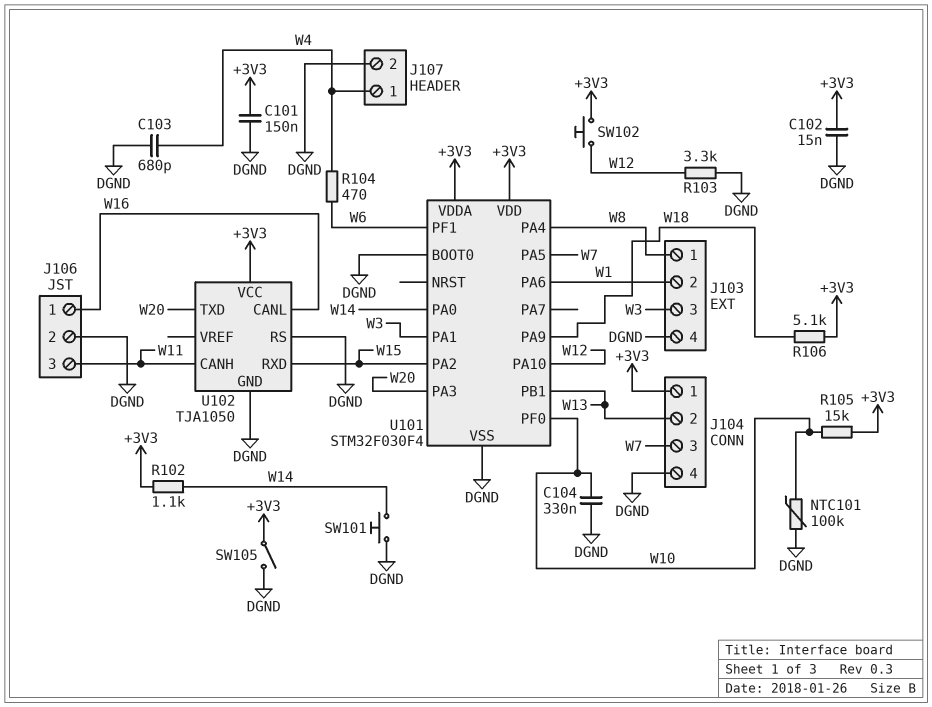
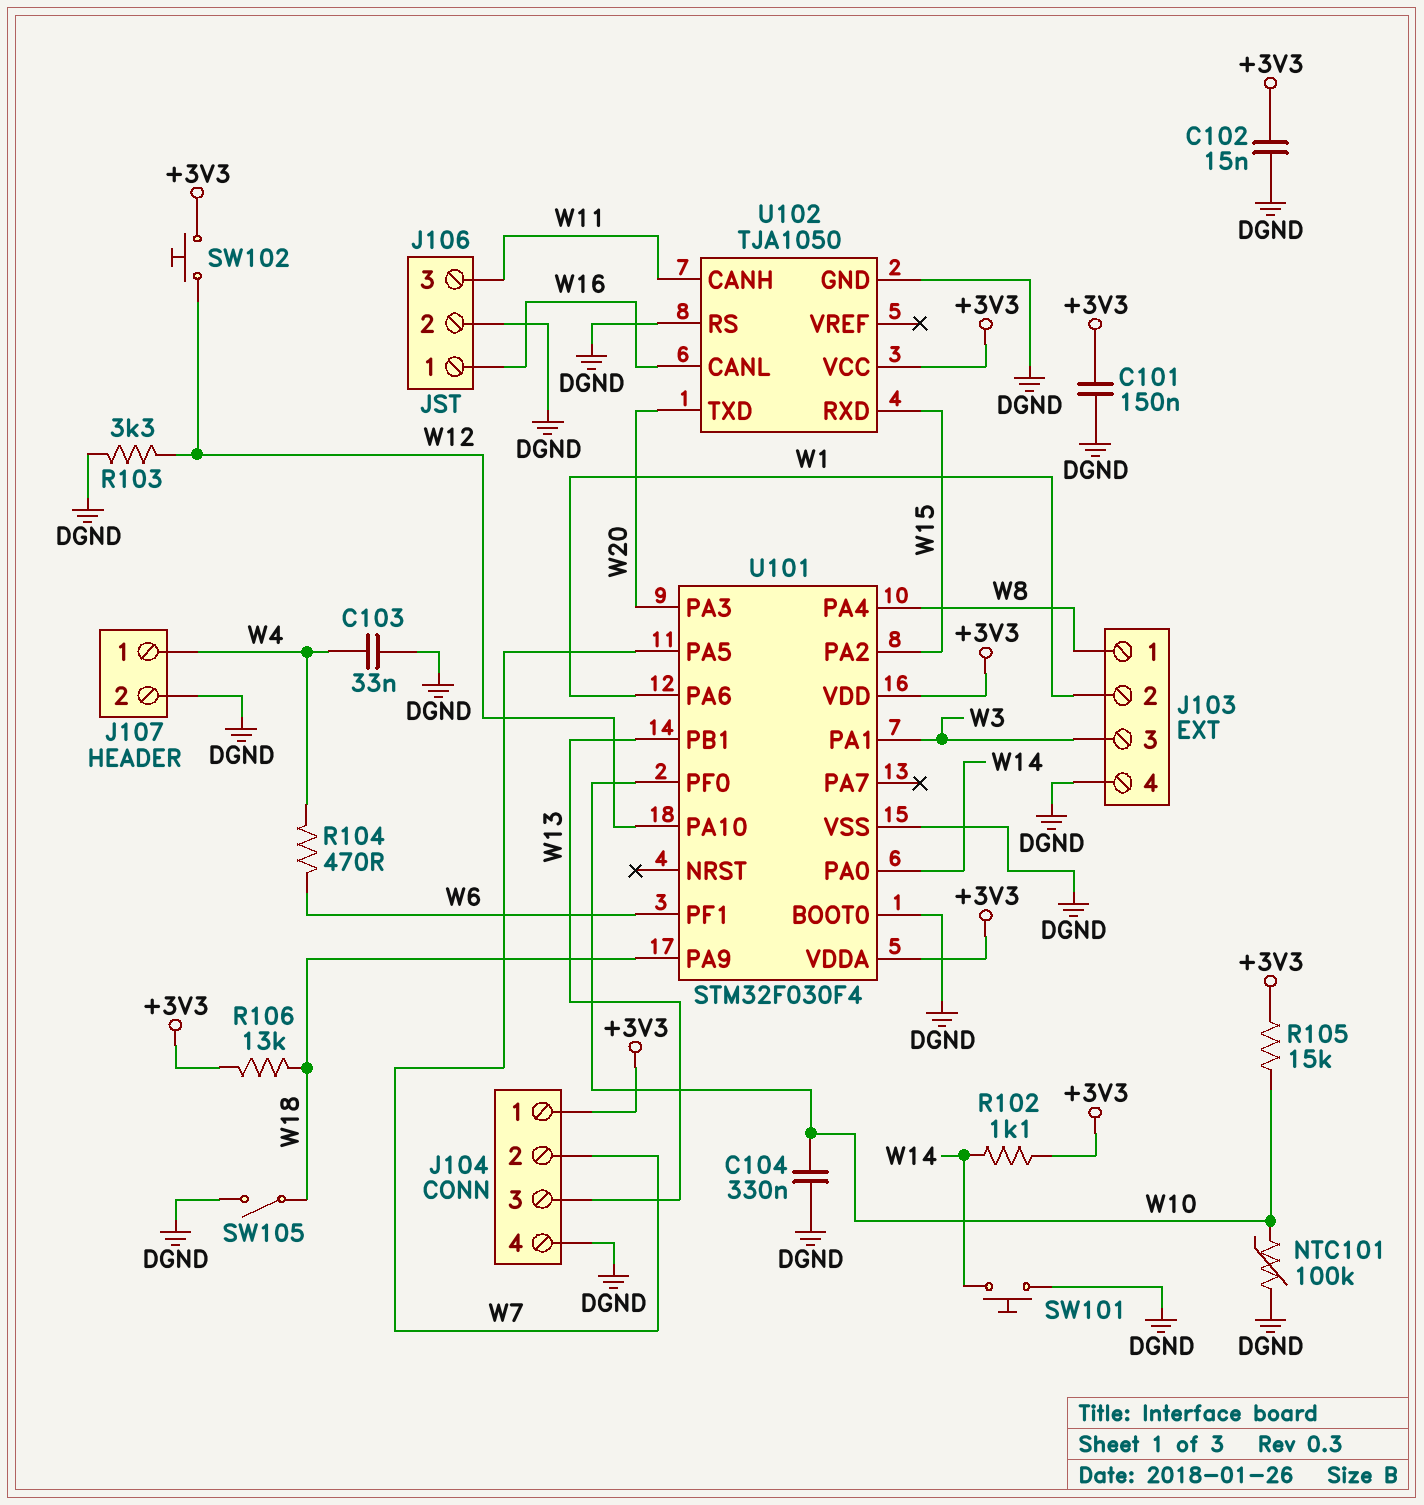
C103: 680pF (DGND, W4) -> 33nF (DGND, W4)
J104 pin 2: W13 -> W7
J104 pin 3: W7 -> W13
R106: 5.1k (+3V3, W18) -> 13k (+3V3, W18)
SW105: switch (+3V3, DGND) -> switch (DGND, W18)

